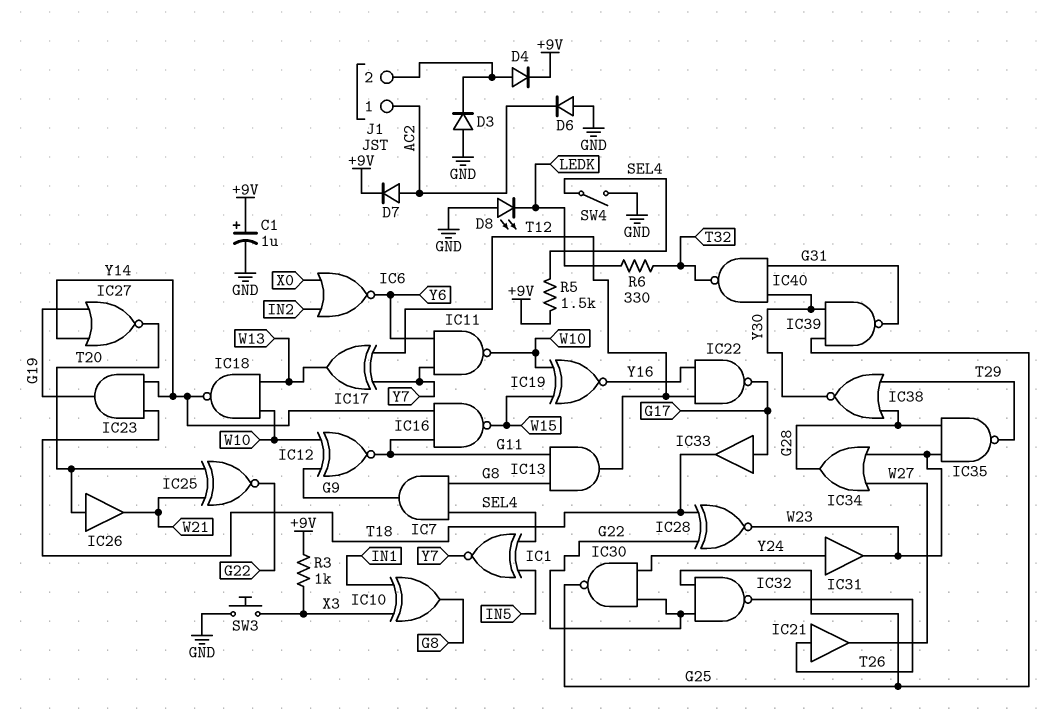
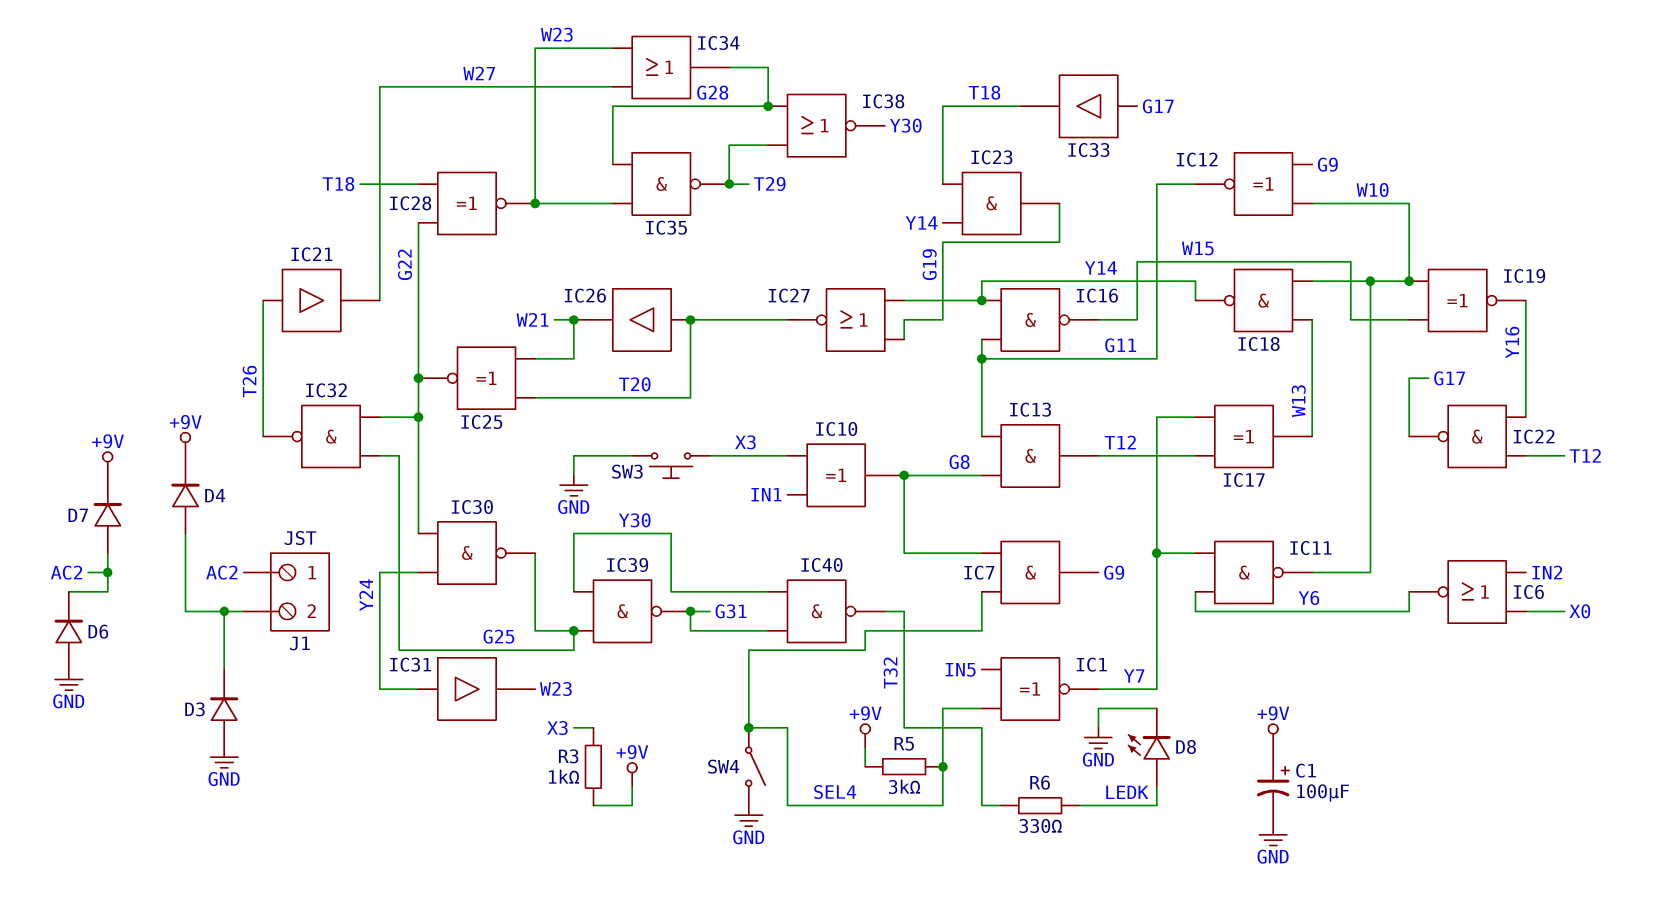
C1: 1uF (plus +9V, minus GND) -> 100uF (plus +9V, minus GND)
D8: LED (A GND, K LEDK) -> LED (A LEDK, K GND)
R5: 1.5k (+9V, SEL4) -> 3k (+9V, SEL4)

